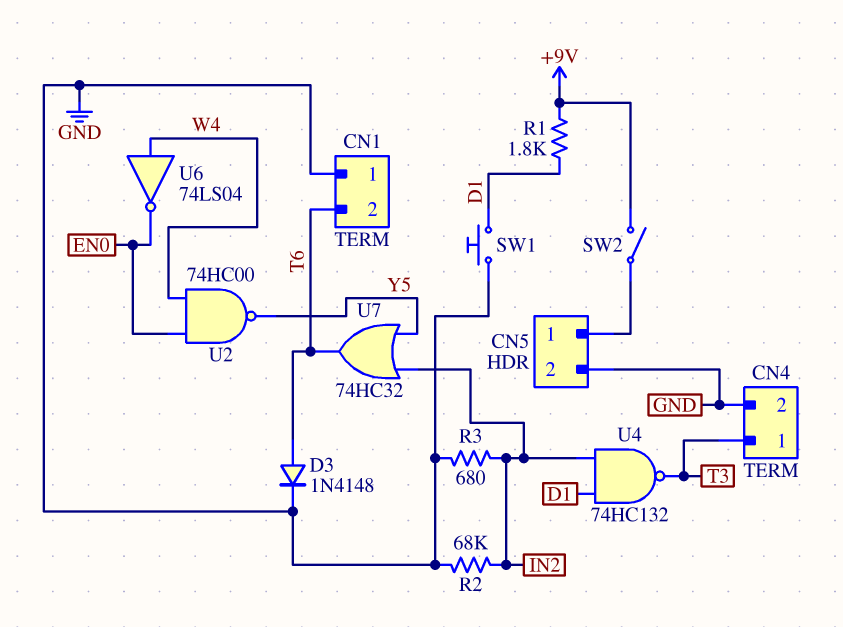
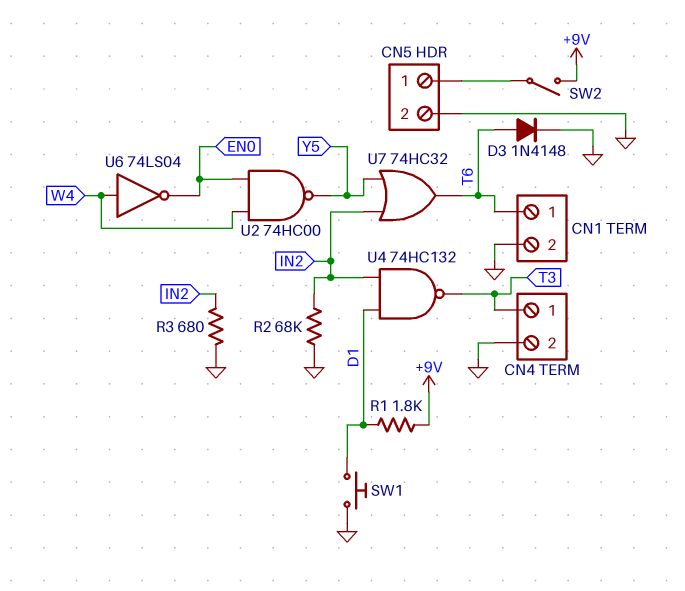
CN1 pin 1: GND -> T6
CN1 pin 2: T6 -> GND

